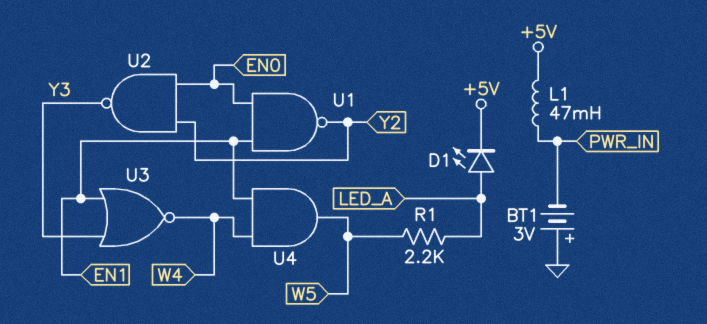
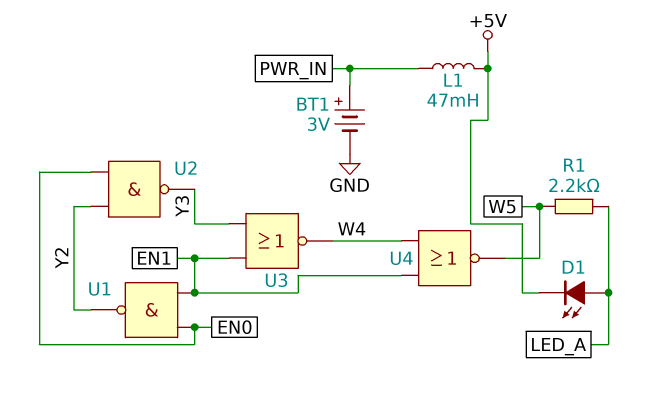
BT1: 3V (plus GND, minus PWR_IN) -> 3V (plus PWR_IN, minus GND)
U4: AND (in EN1, in W4, out W5) -> NOR (in EN1, in W4, out W5)

